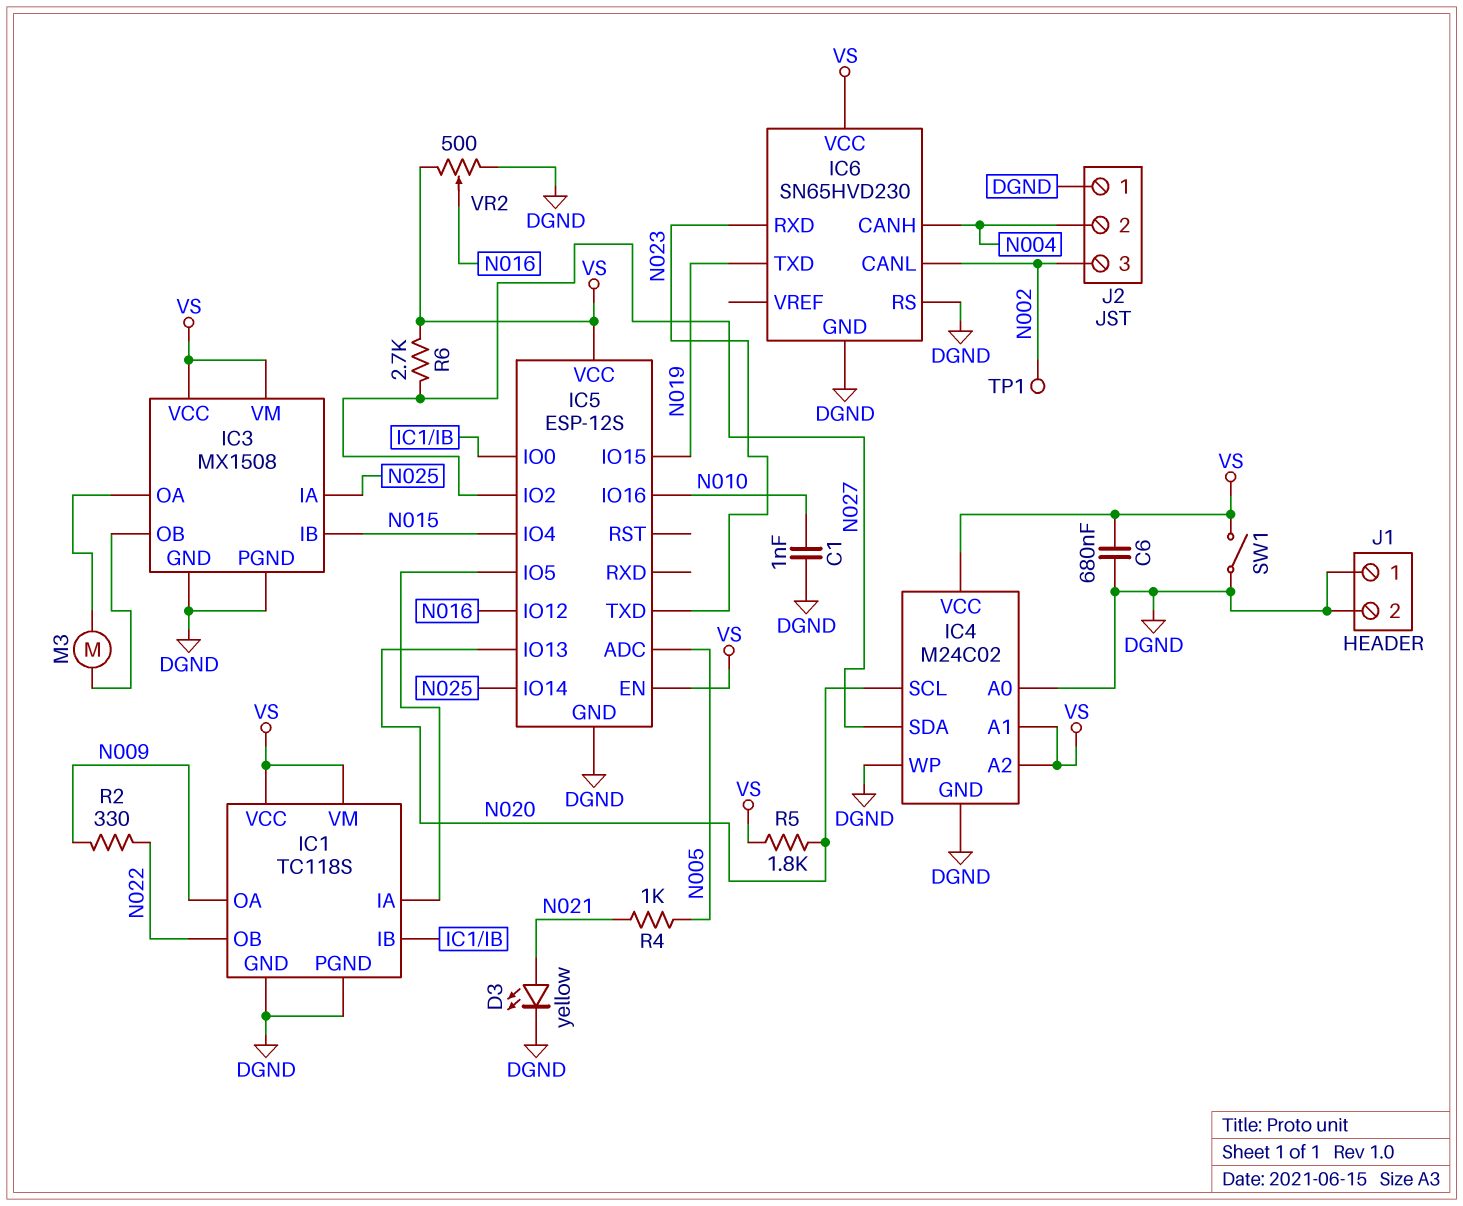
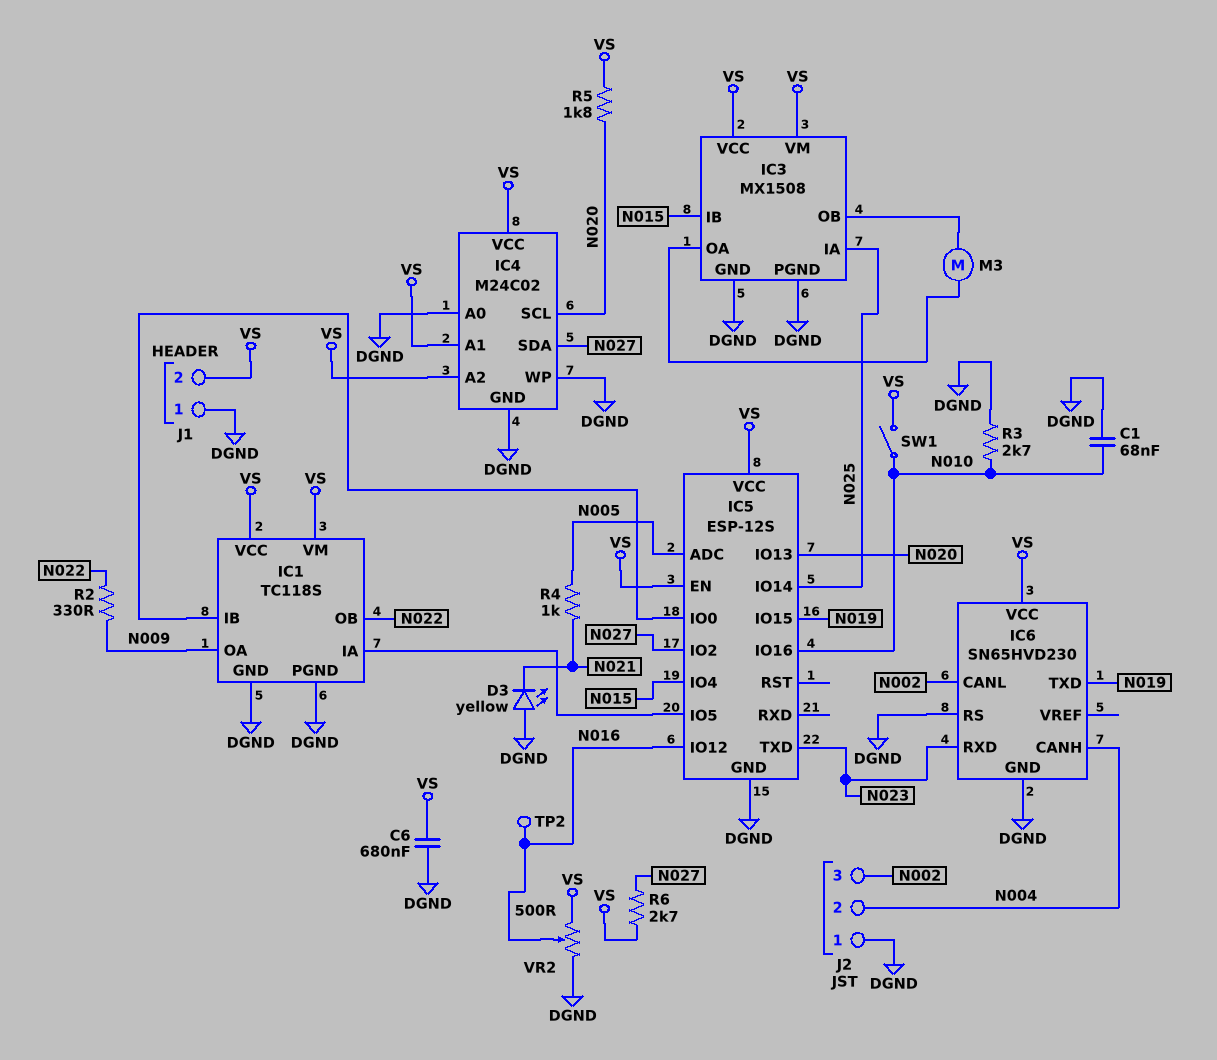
C1: 1nF (DGND, N010) -> 68nF (DGND, N010)
D3: LED yellow (A N021, K DGND) -> LED yellow (A DGND, K N021)
J1 pin 2: DGND -> VS
R3: none -> 2.7k (DGND, N010)
SW1: switch (DGND, VS) -> switch (N010, VS)
TP1: test point (N002) -> none
TP2: none -> test point (N016)

